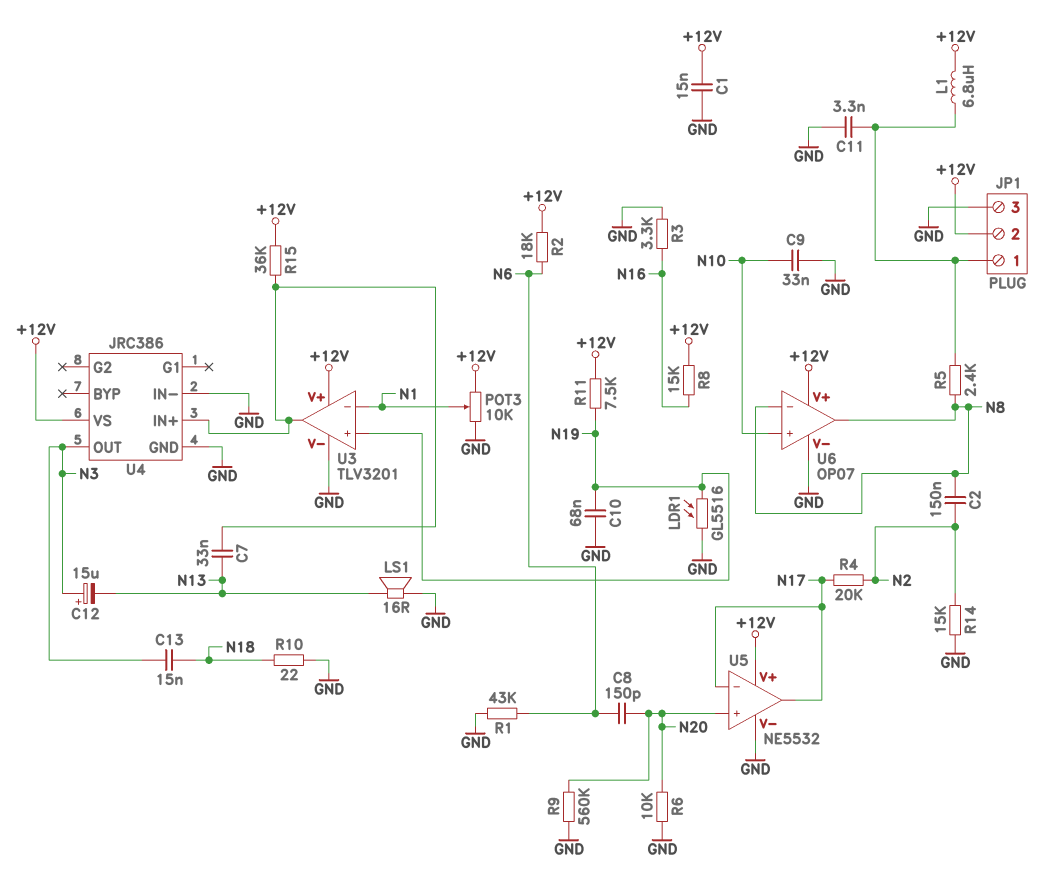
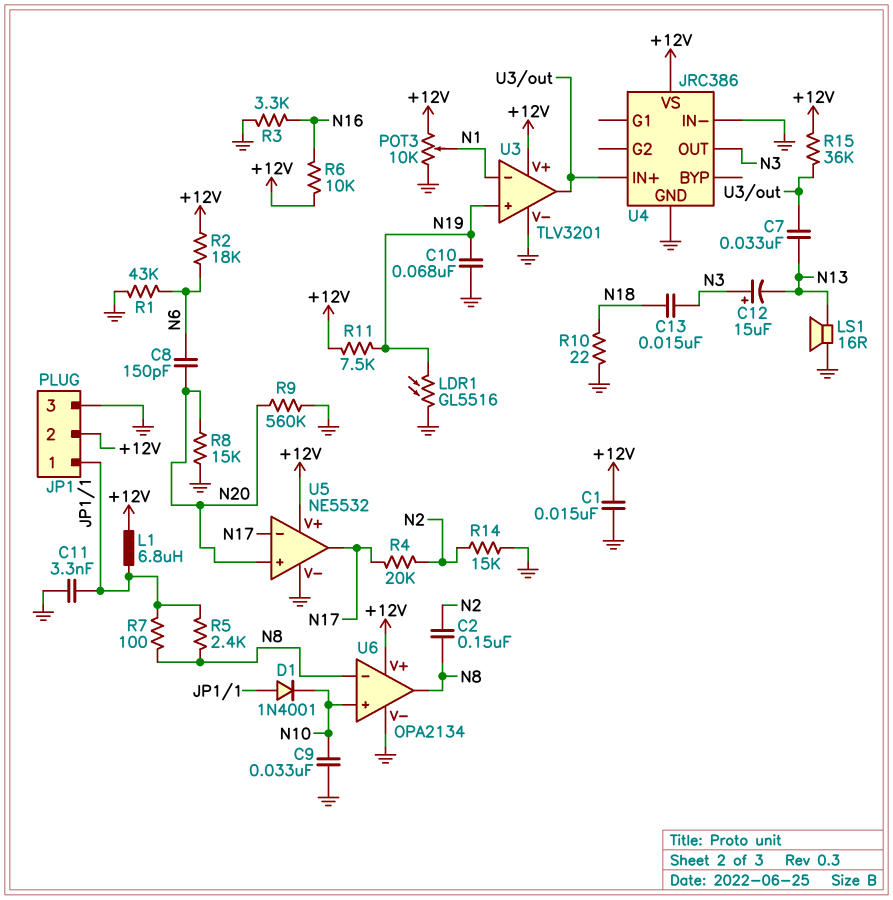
D1: none -> diode 1N4001 (A JP1/1, K N10)
R6: 10k (GND, N20) -> 10k (+12V, N16)
R7: none -> 100 (JP1/1, N8)
R8: 15k (+12V, N16) -> 15k (GND, N20)
U6: OP07 -> OPA2134

